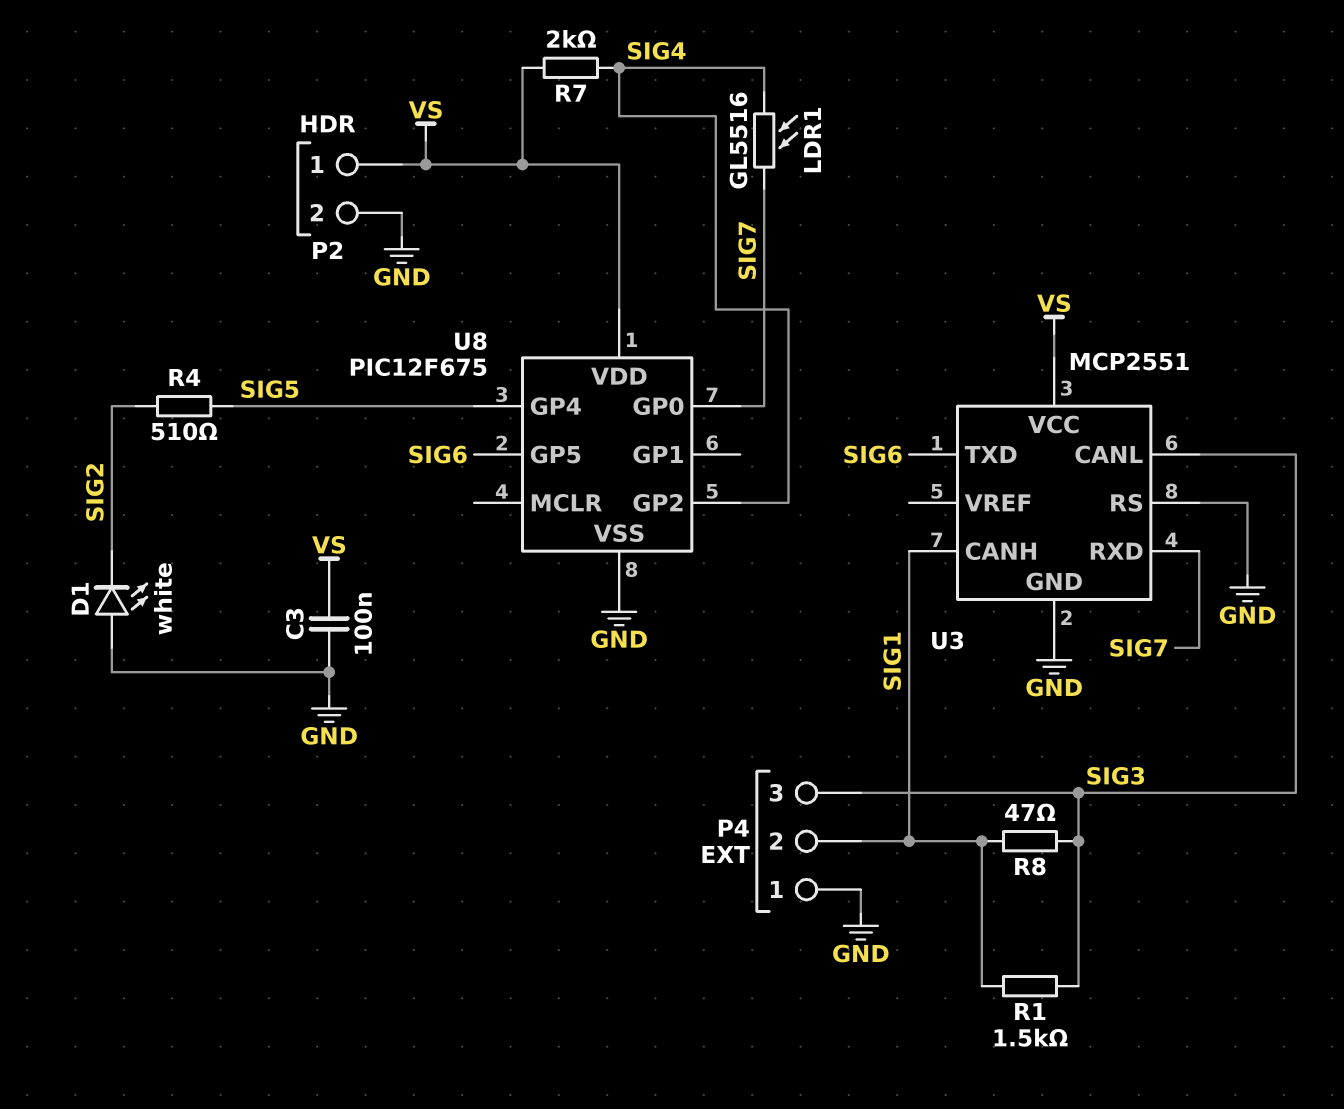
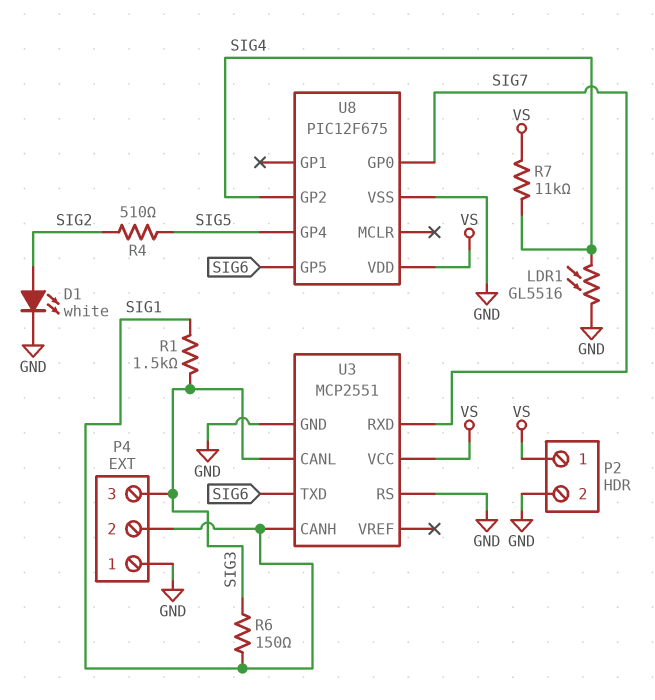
C3: 100nF (GND, VS) -> none
D1: LED white (A GND, K SIG2) -> LED white (A SIG2, K GND)
LDR1: GL5516 (SIG4, SIG7) -> GL5516 (GND, SIG4)
R6: none -> 150 (SIG1, SIG3)
R7: 2k (SIG4, VS) -> 11k (SIG4, VS)
R8: 47 (SIG1, SIG3) -> none

